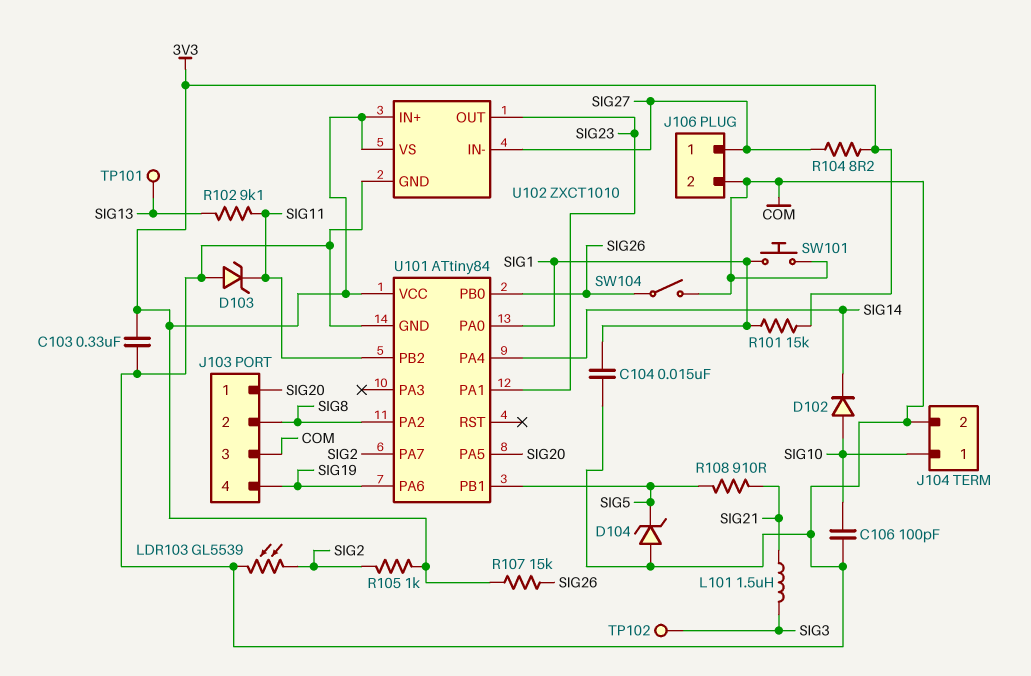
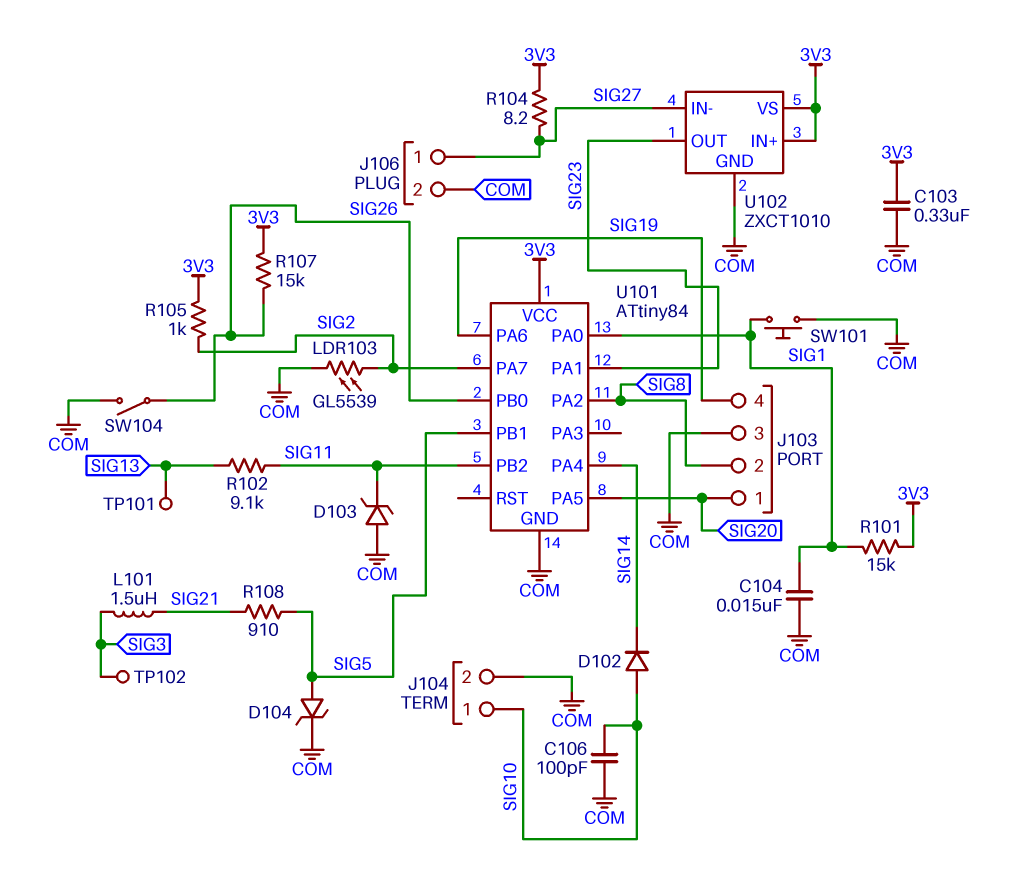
D104: zener (A COM, K SIG5) -> zener (A SIG5, K COM)

